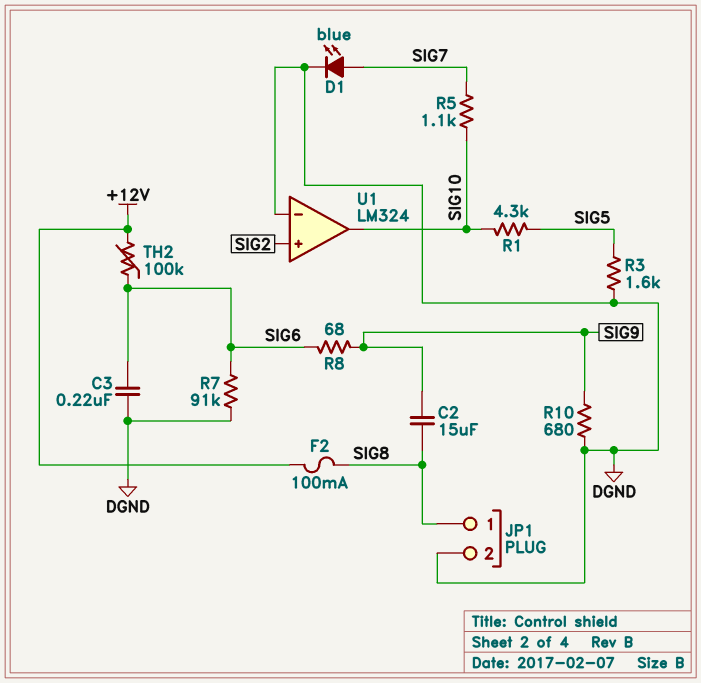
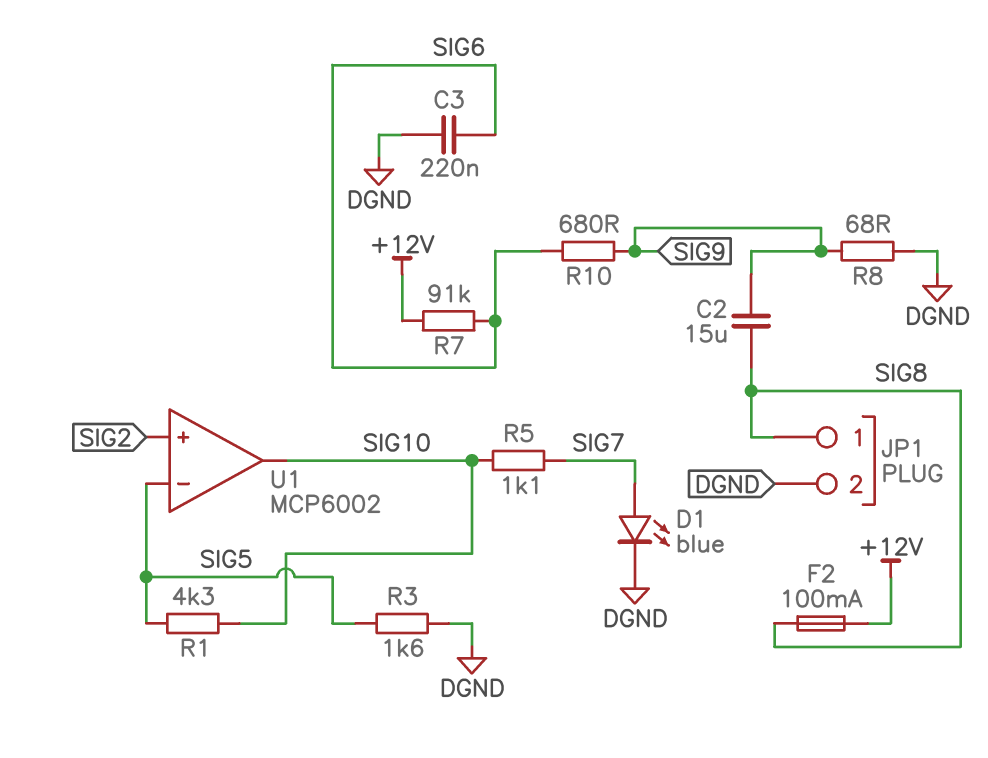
R7: 91k (DGND, SIG6) -> 91k (+12V, SIG6)
R8: 68 (SIG6, SIG9) -> 68 (DGND, SIG9)
R10: 680 (DGND, SIG9) -> 680 (SIG6, SIG9)
TH2: 100k (+12V, SIG6) -> none
U1: LM324 -> MCP6002
U1 pin in-: DGND -> SIG5

